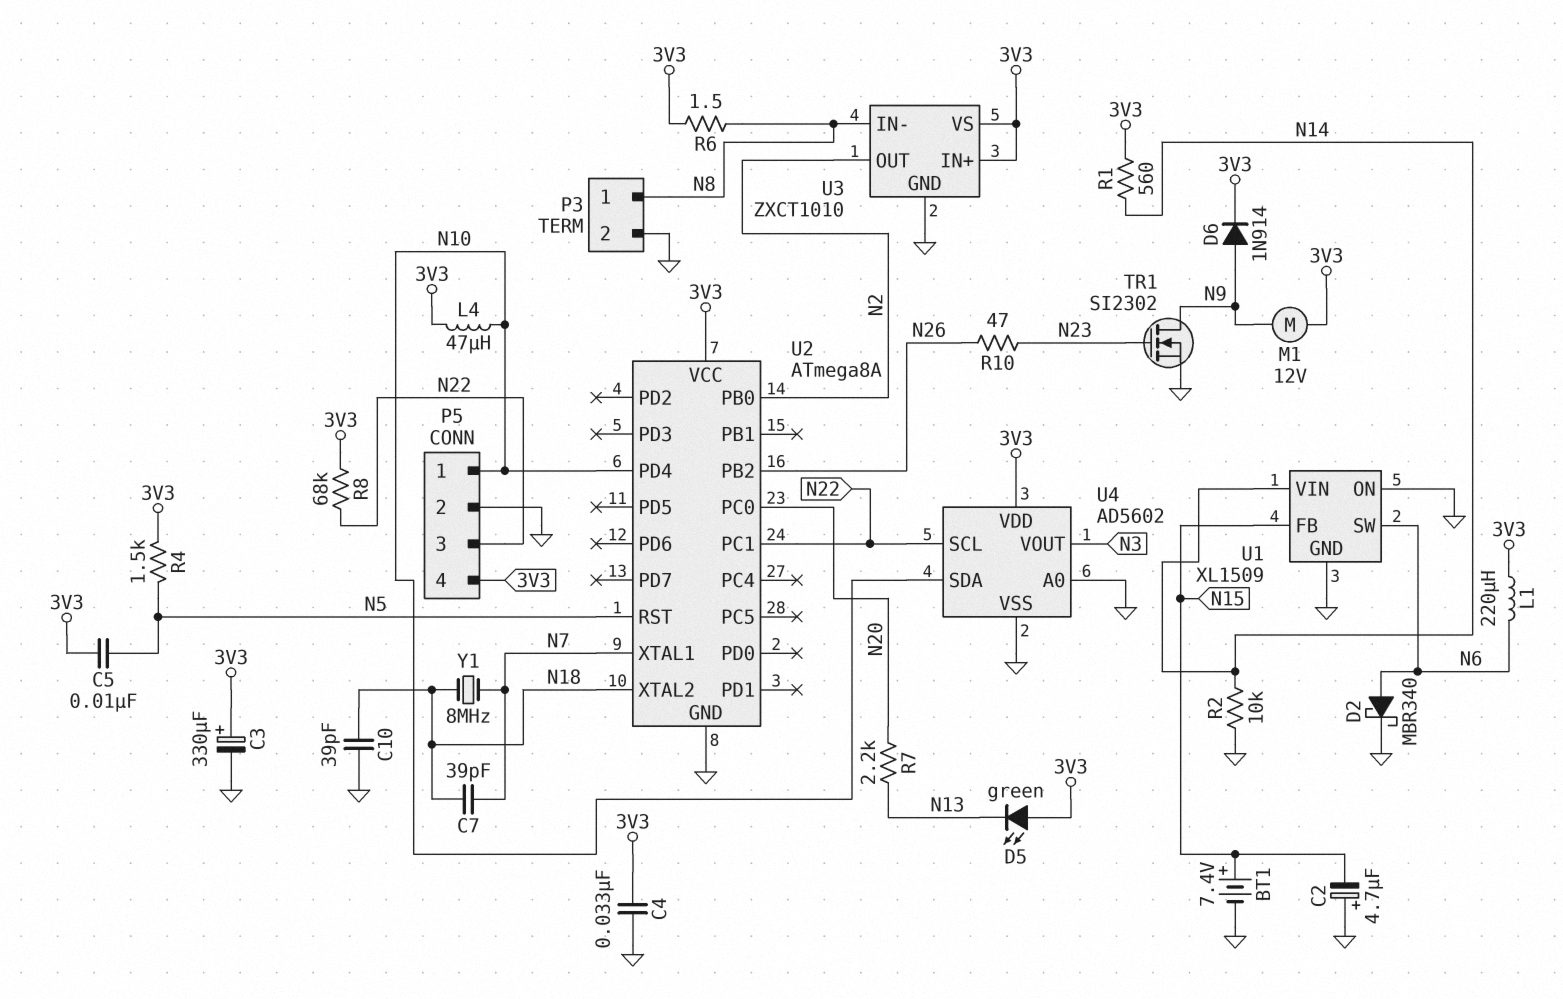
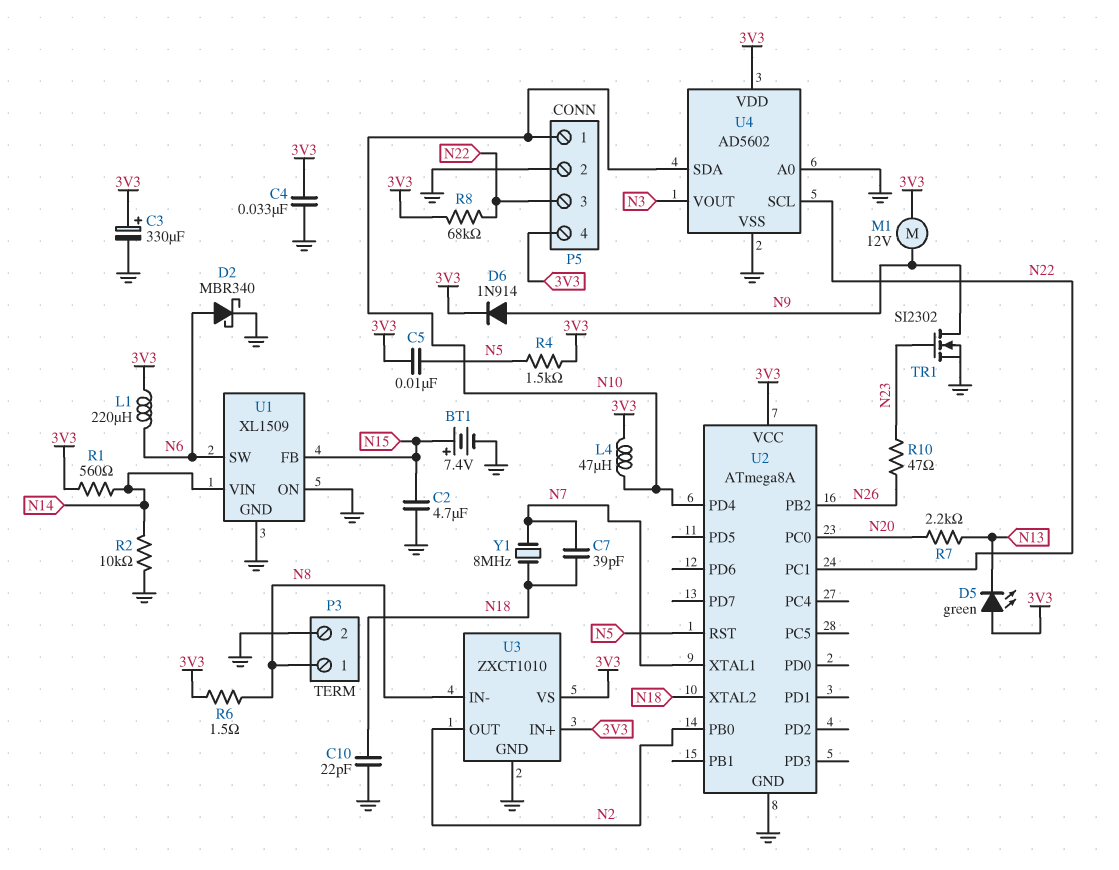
C2: 4.7uF (plus GND, minus N15) -> 4.7uF (GND, N15)
C10: 39pF (GND, N18) -> 22pF (GND, N18)

